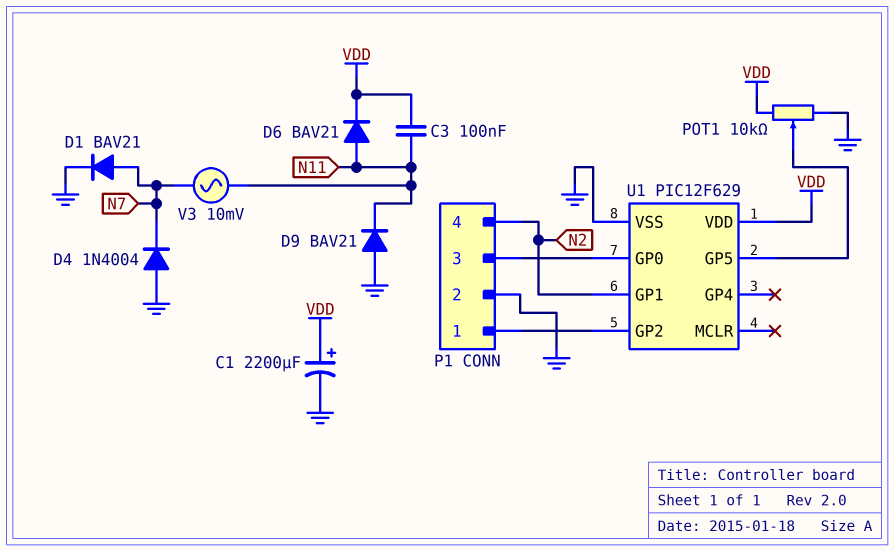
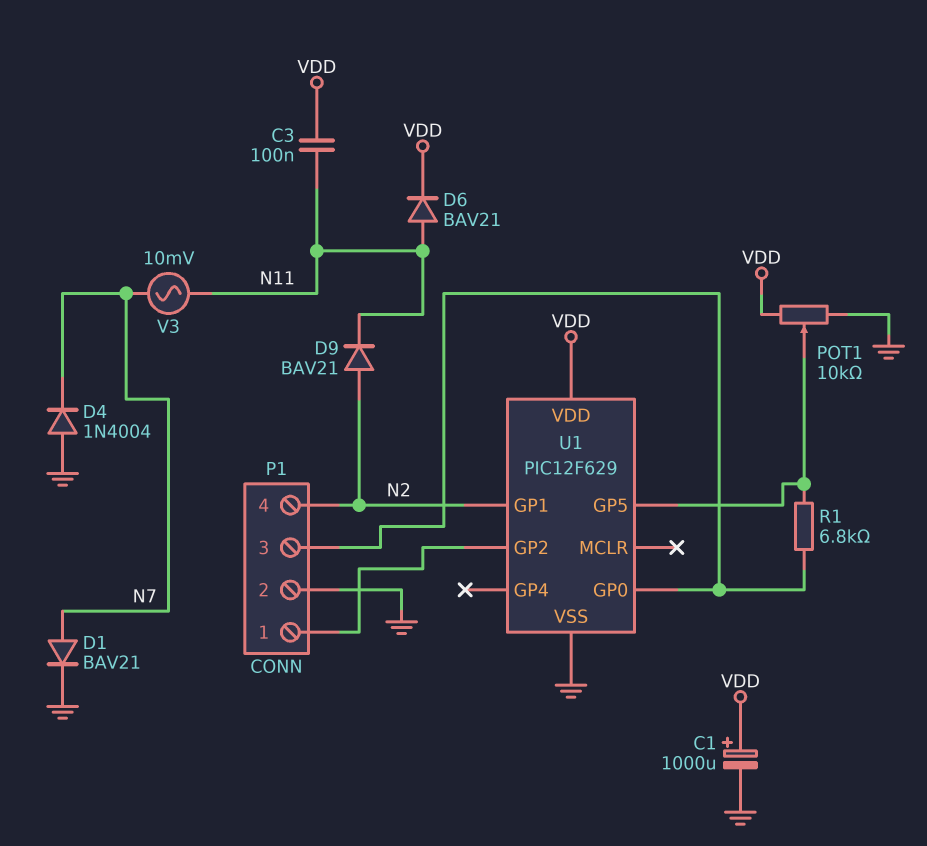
C1: 2200uF (plus VDD, minus GND) -> 1000uF (plus VDD, minus GND)
D9: diode BAV21 (A GND, K N11) -> diode BAV21 (A N2, K N11)
R1: none -> 6.8k (P1/3, U1/GP5)

